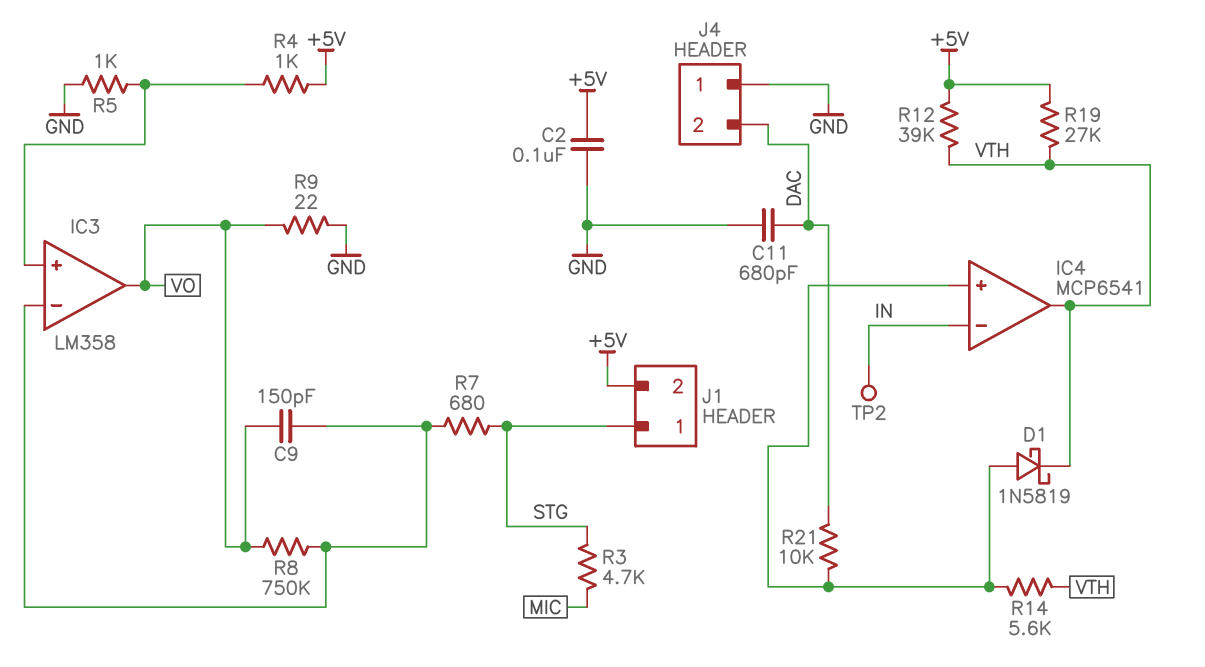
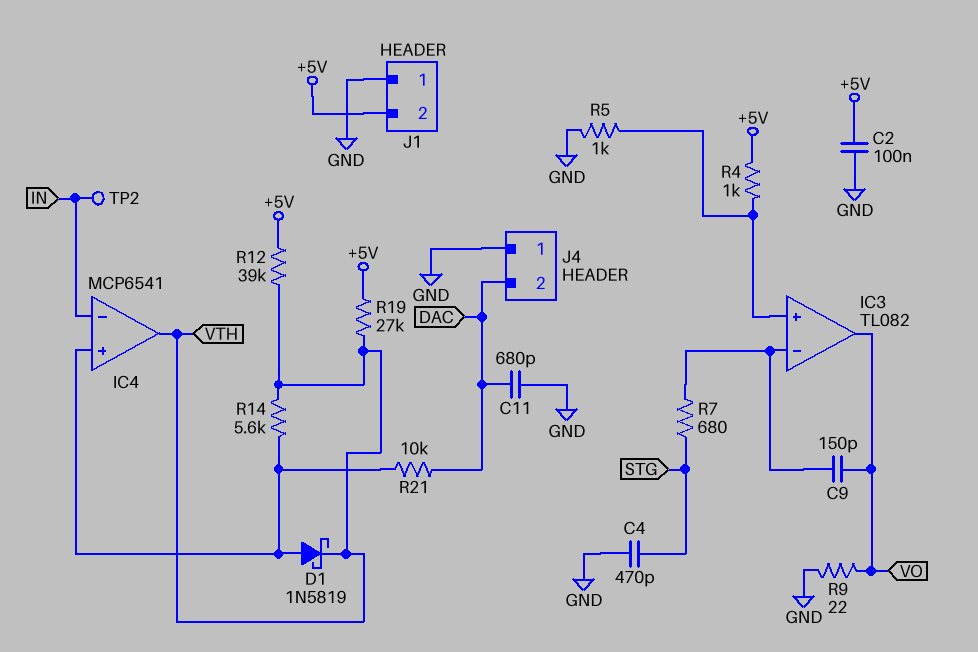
C4: none -> 470pF (GND, STG)
IC3: LM358 -> TL082
J1 pin 1: STG -> GND
R3: 4.7k (MIC, STG) -> none
R8: 750k (IC3/in-, VO) -> none

